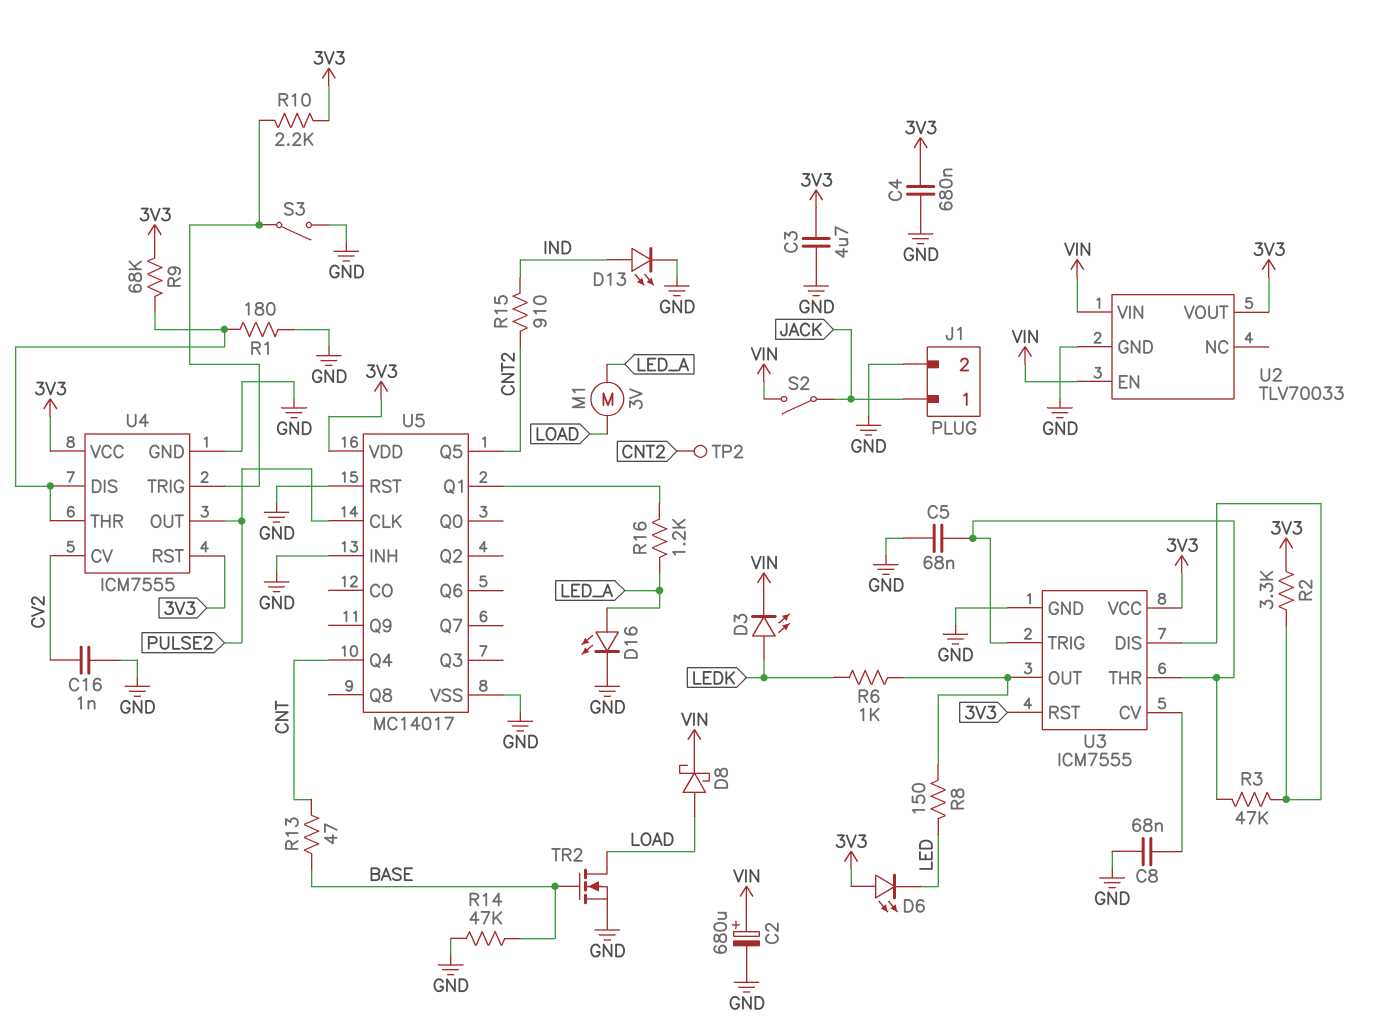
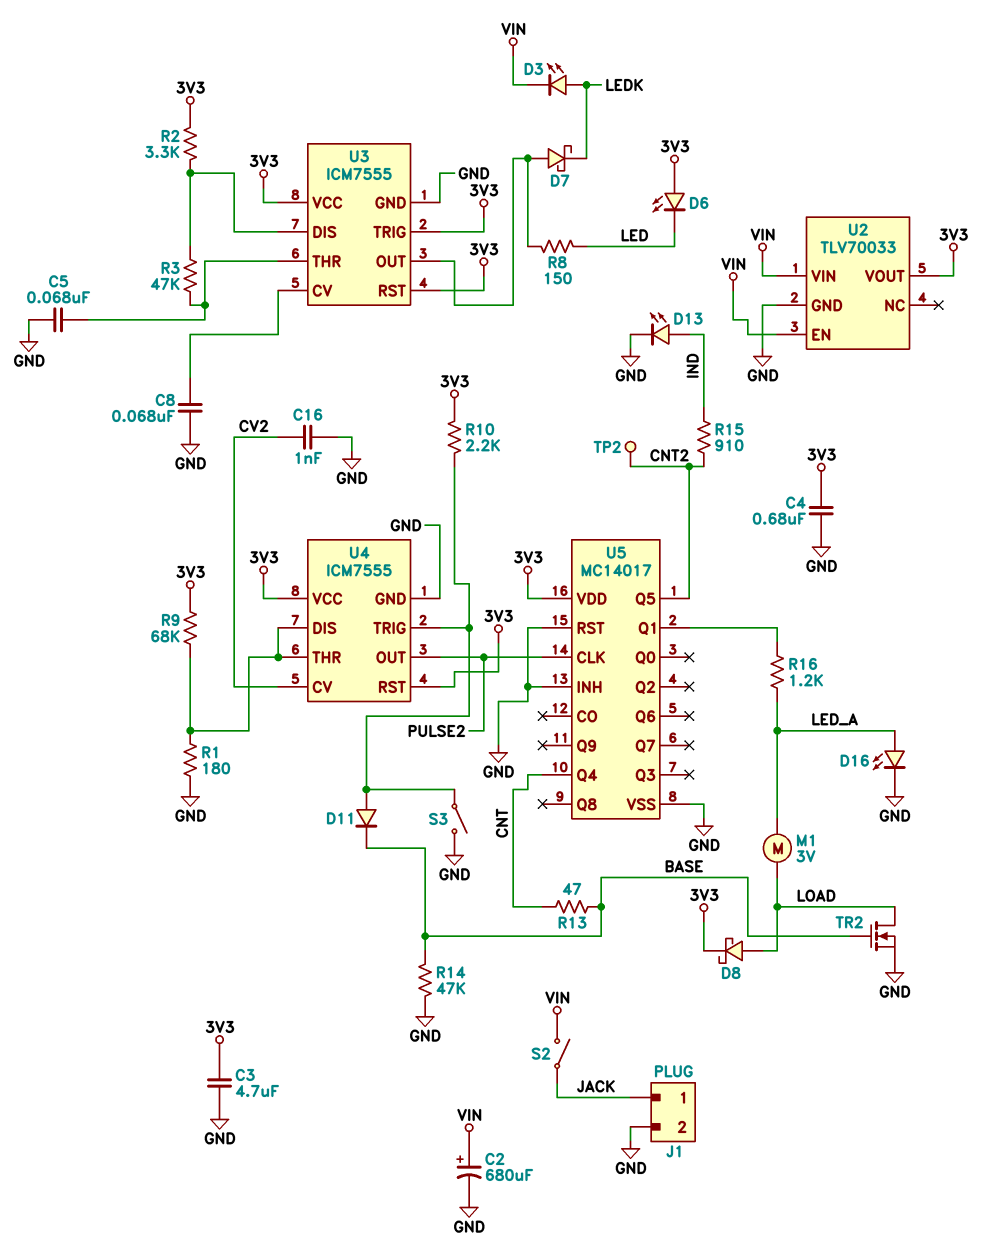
D7: none -> schottky (A U3/OUT, K LEDK)
D8: schottky (A LOAD, K VIN) -> schottky (A LOAD, K 3V3)
D11: none -> diode (A U4/TRIG, K BASE)
R6: 1k (LEDK, U3/OUT) -> none
U3 pin TRIG: U3/THR -> 3V3

